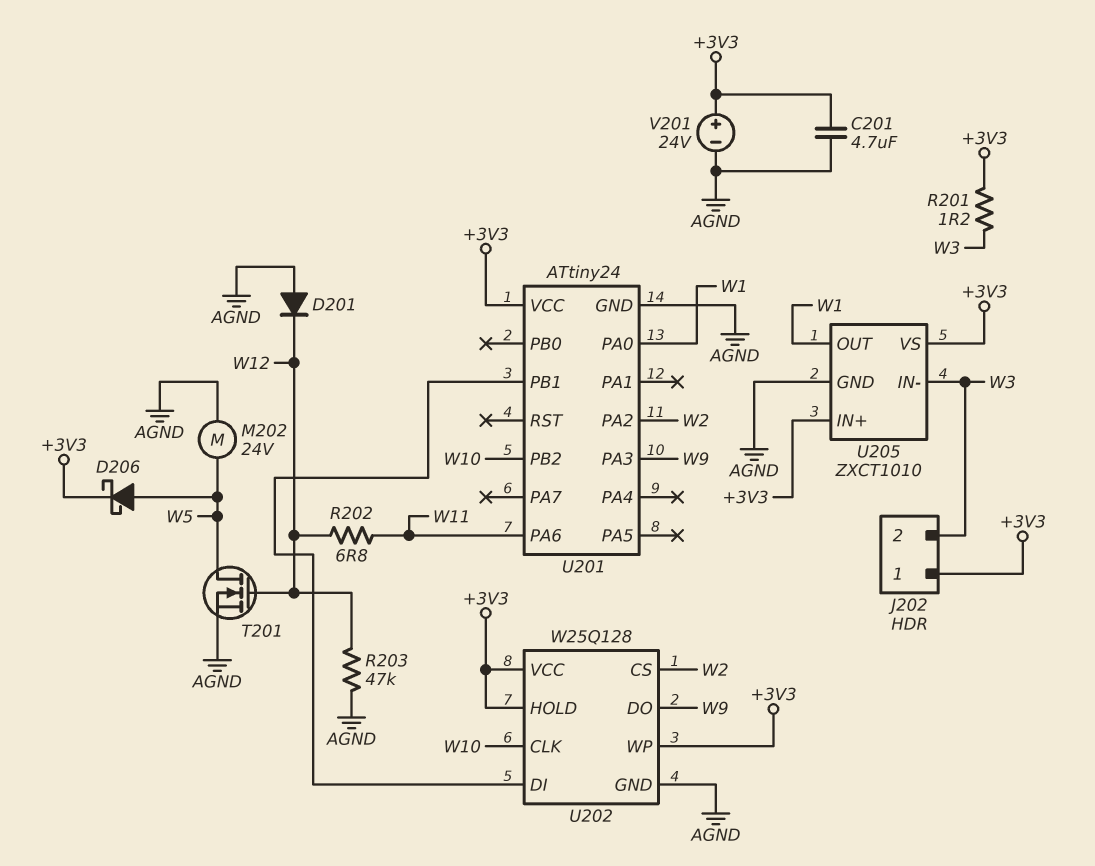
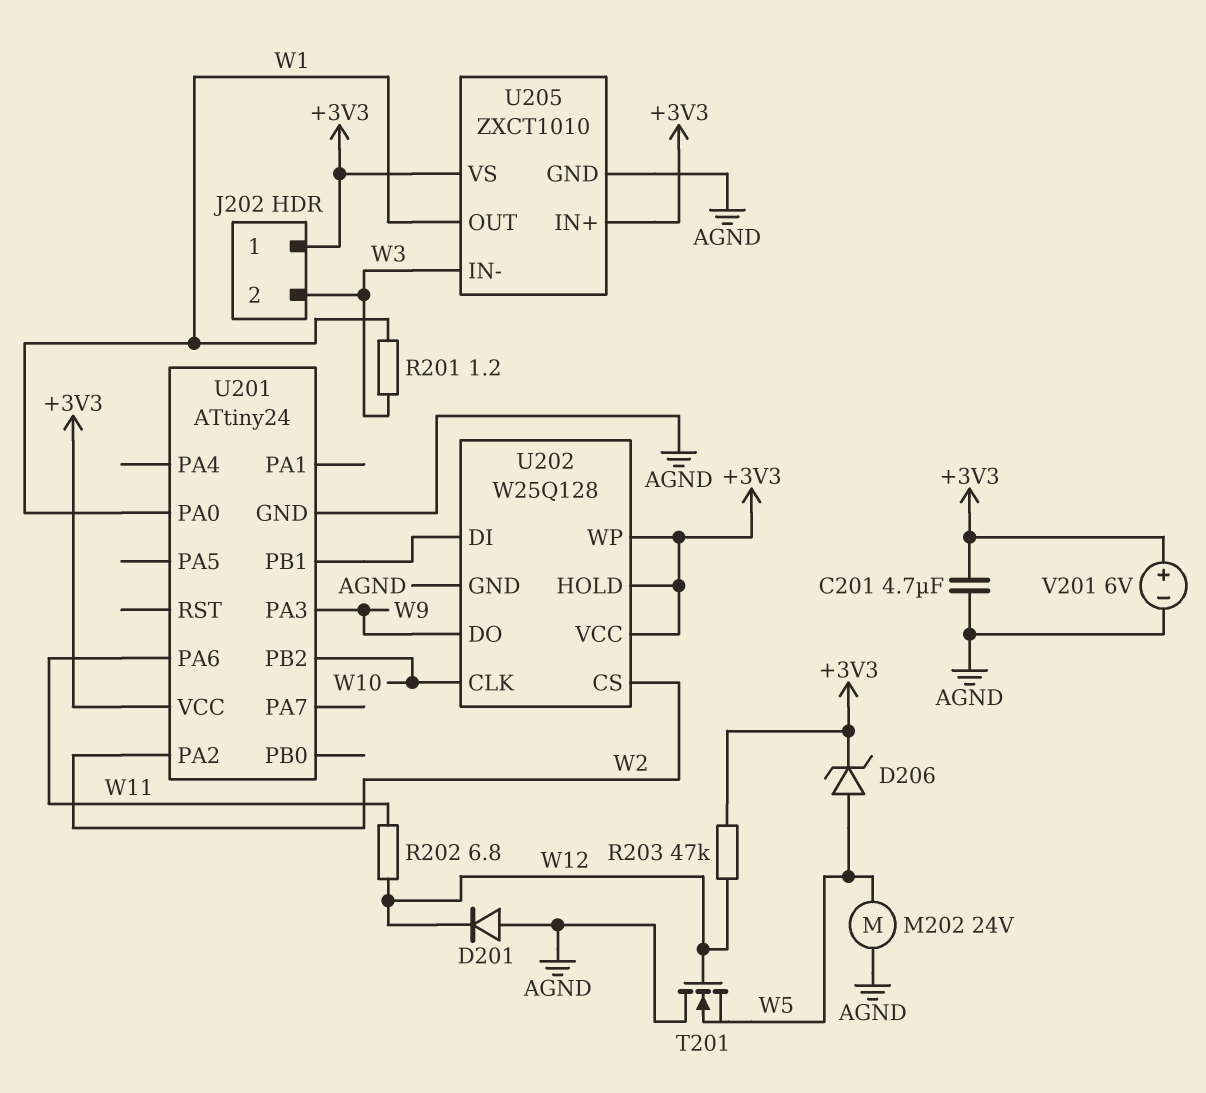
D206: schottky (A W5, K +3V3) -> zener (A W5, K +3V3)
R201: 1.2 (+3V3, W3) -> 1.2 (W1, W3)
R203: 47k (AGND, W12) -> 47k (+3V3, W12)
T201: NMOS (G W12, D W5, S AGND) -> NMOS (G W12, D AGND, S W5)
V201: 24V (plus +3V3, minus AGND) -> 6V (plus +3V3, minus AGND)

